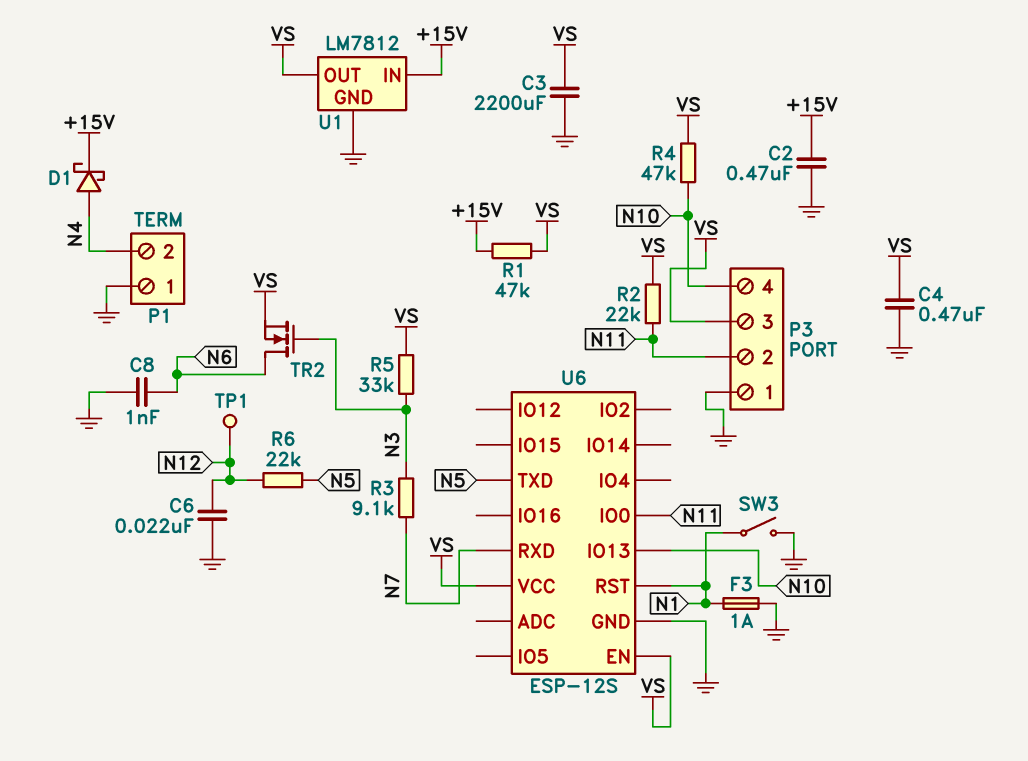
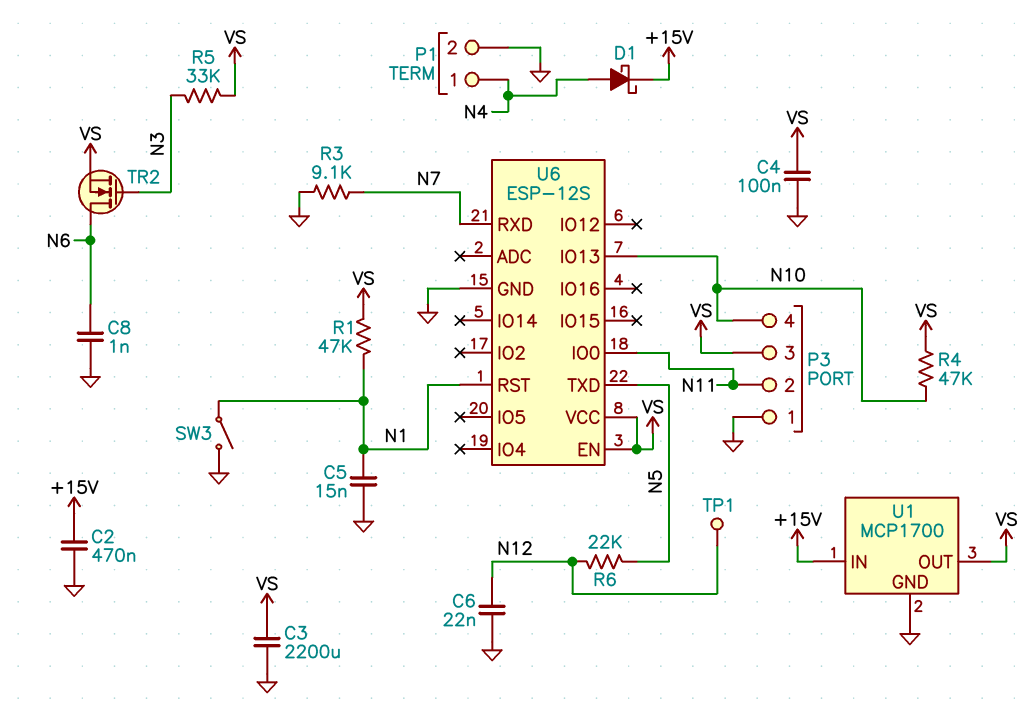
C4: 470nF (GND, VS) -> 100nF (GND, VS)
C5: none -> 15nF (GND, N1)
F3: 1A (GND, N1) -> none
P1 pin 1: GND -> N4
P1 pin 2: N4 -> GND
R1: 47k (+15V, VS) -> 47k (N1, VS)
R2: 22k (N11, VS) -> none
R3: 9.1k (N3, N7) -> 9.1k (GND, N7)
U1: LM7812 -> MCP1700

